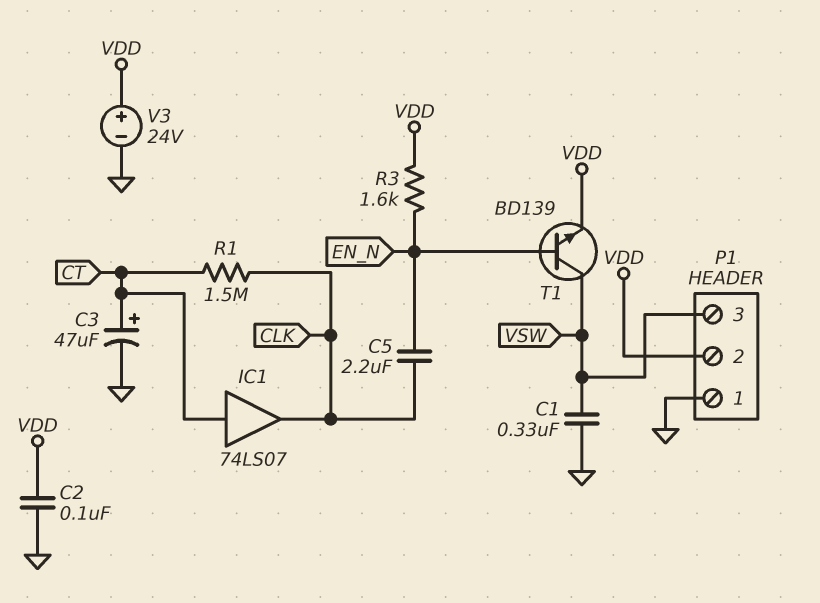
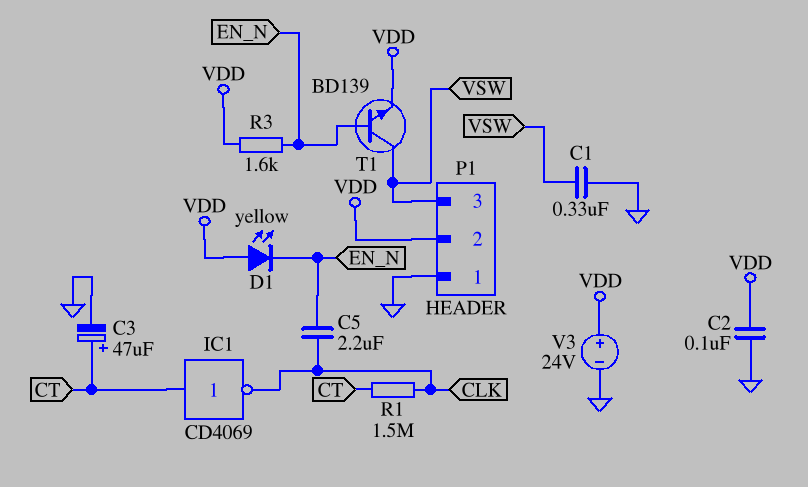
D1: none -> LED yellow (A VDD, K EN_N)
IC1: buffer 74LS07 (in CT, out CLK) -> NOT CD4069 (in CT, out CLK)

